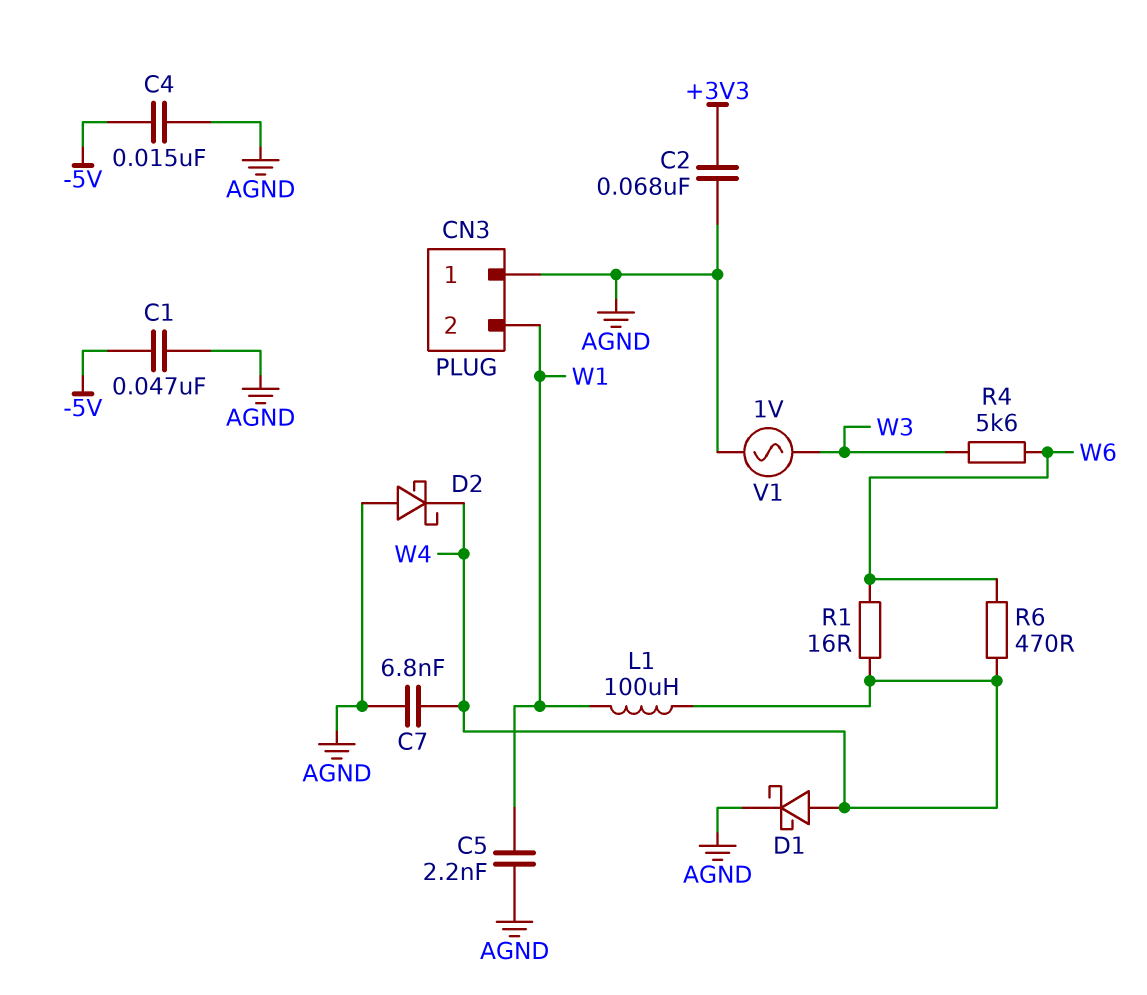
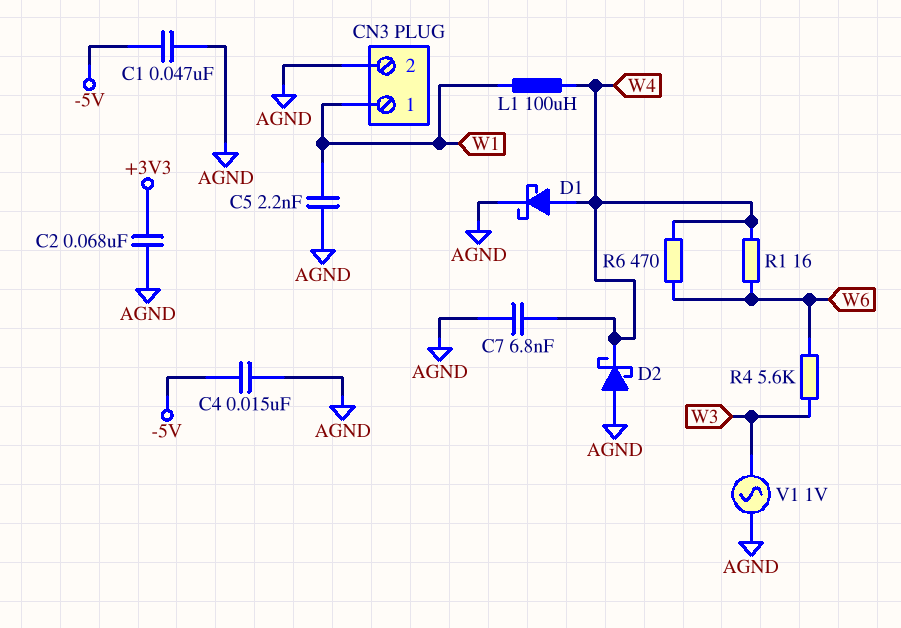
CN3 pin 1: AGND -> W1
CN3 pin 2: W1 -> AGND

